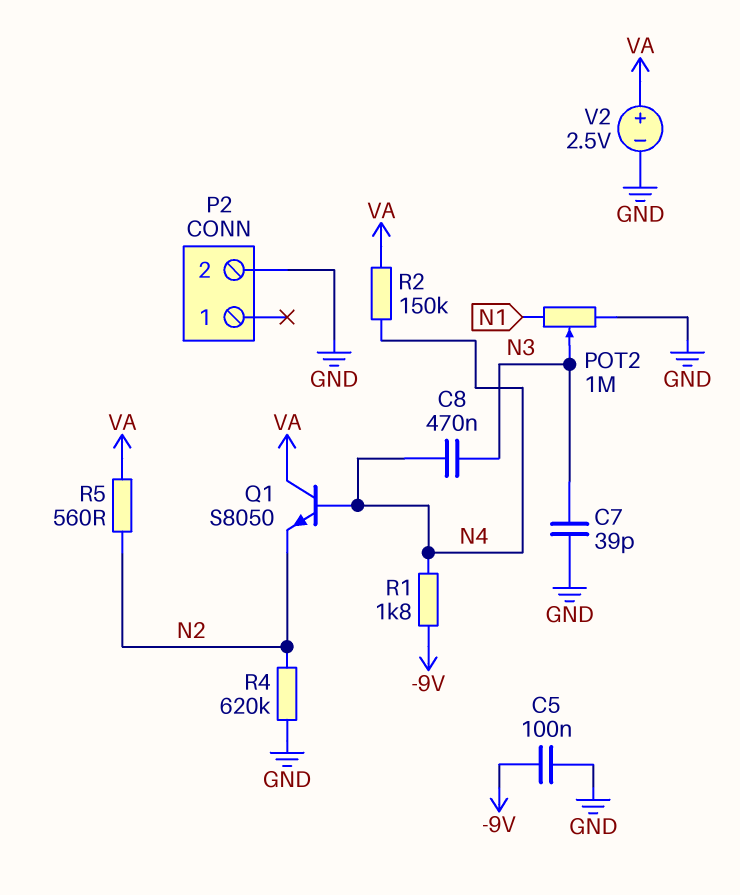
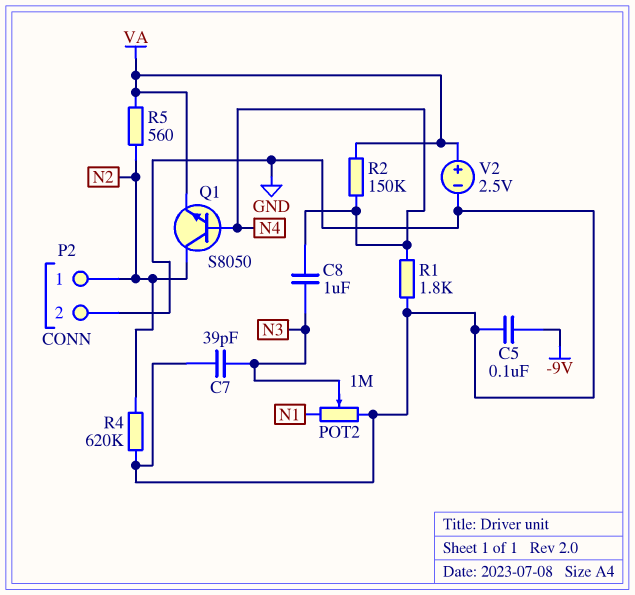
C8: 470nF (N3, N4) -> 1uF (N3, N4)
P2 pin 1: none -> N2
Q1: NPN S8050 (B N4, C VA, E N2) -> NPN S8050 (B N4, C N2, E VA)
R1: 1.8k (-9V, N4) -> 1.8k (GND, N4)

